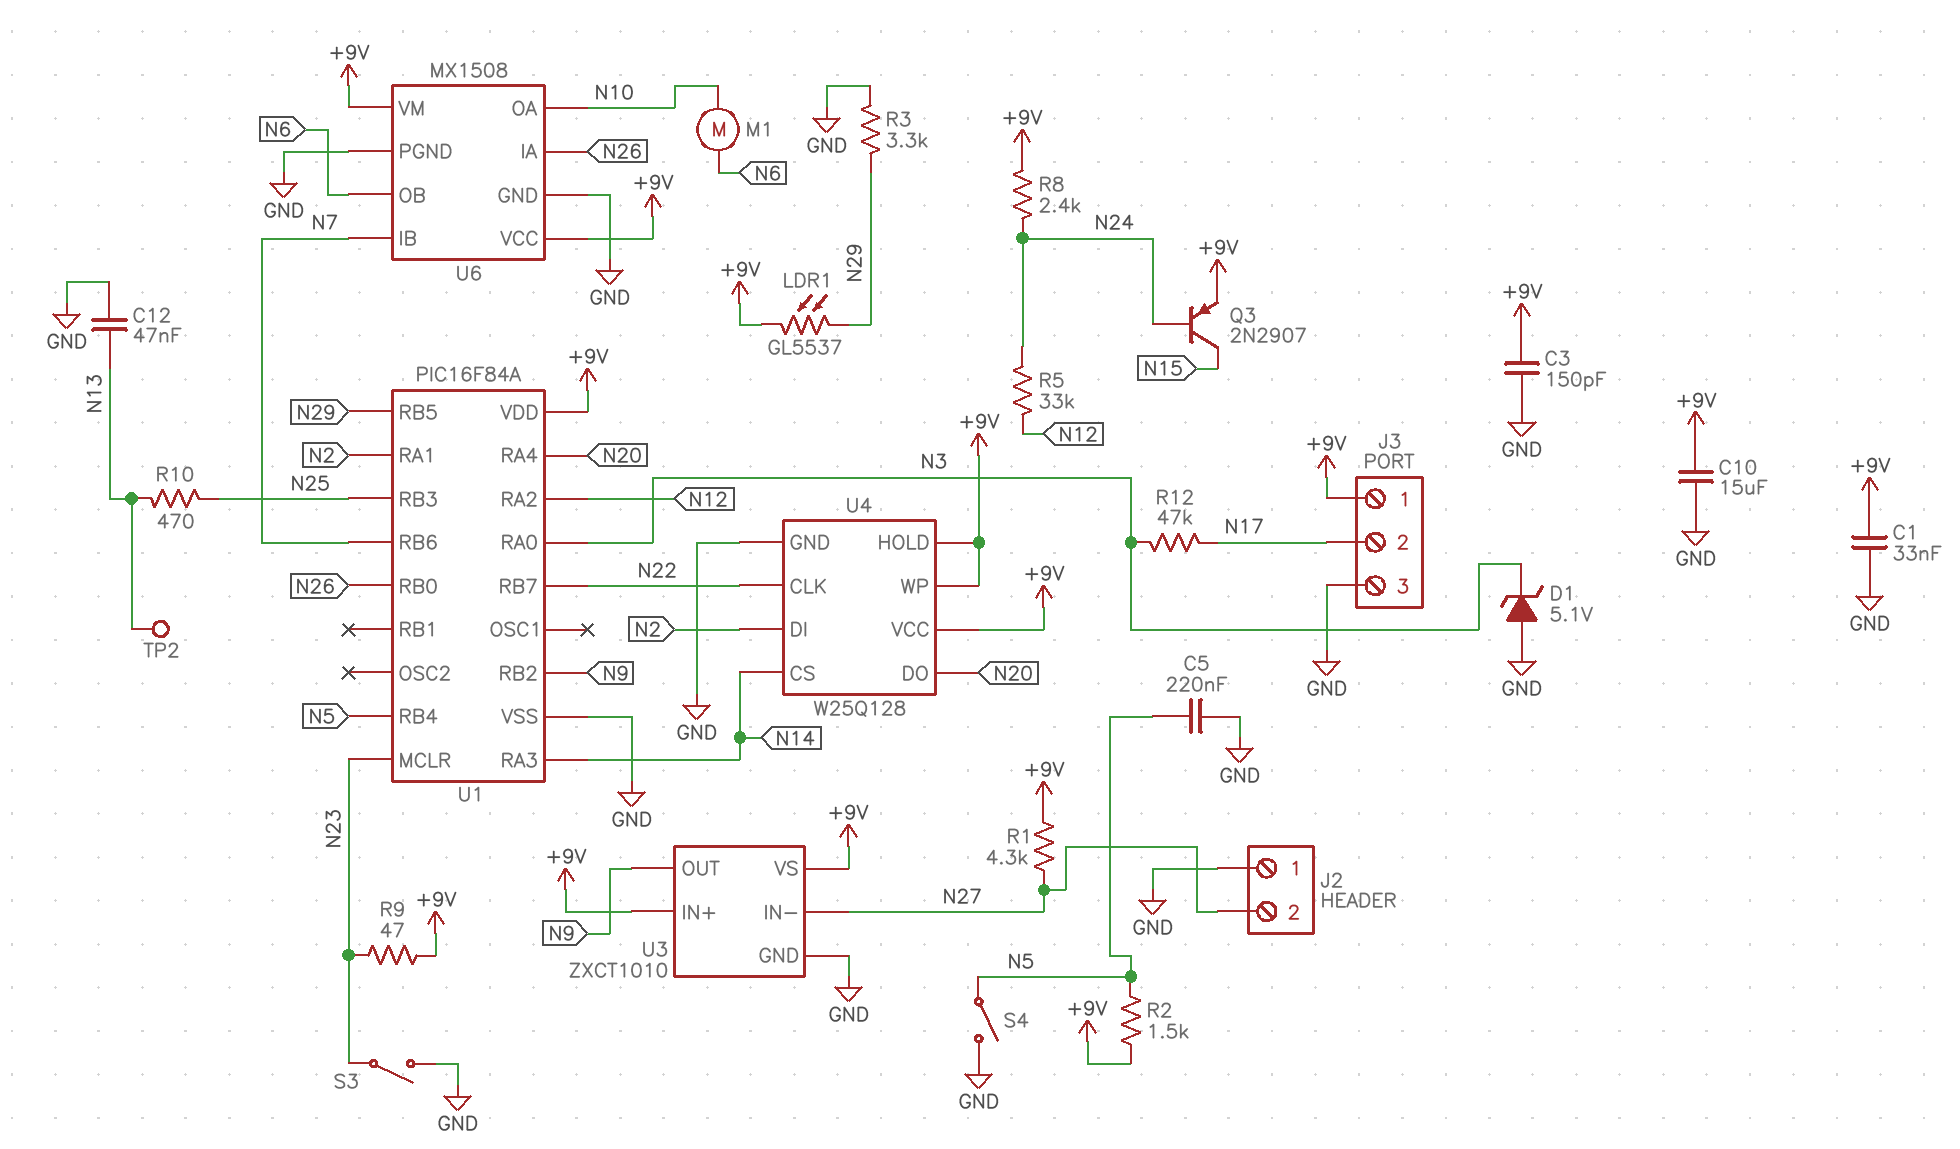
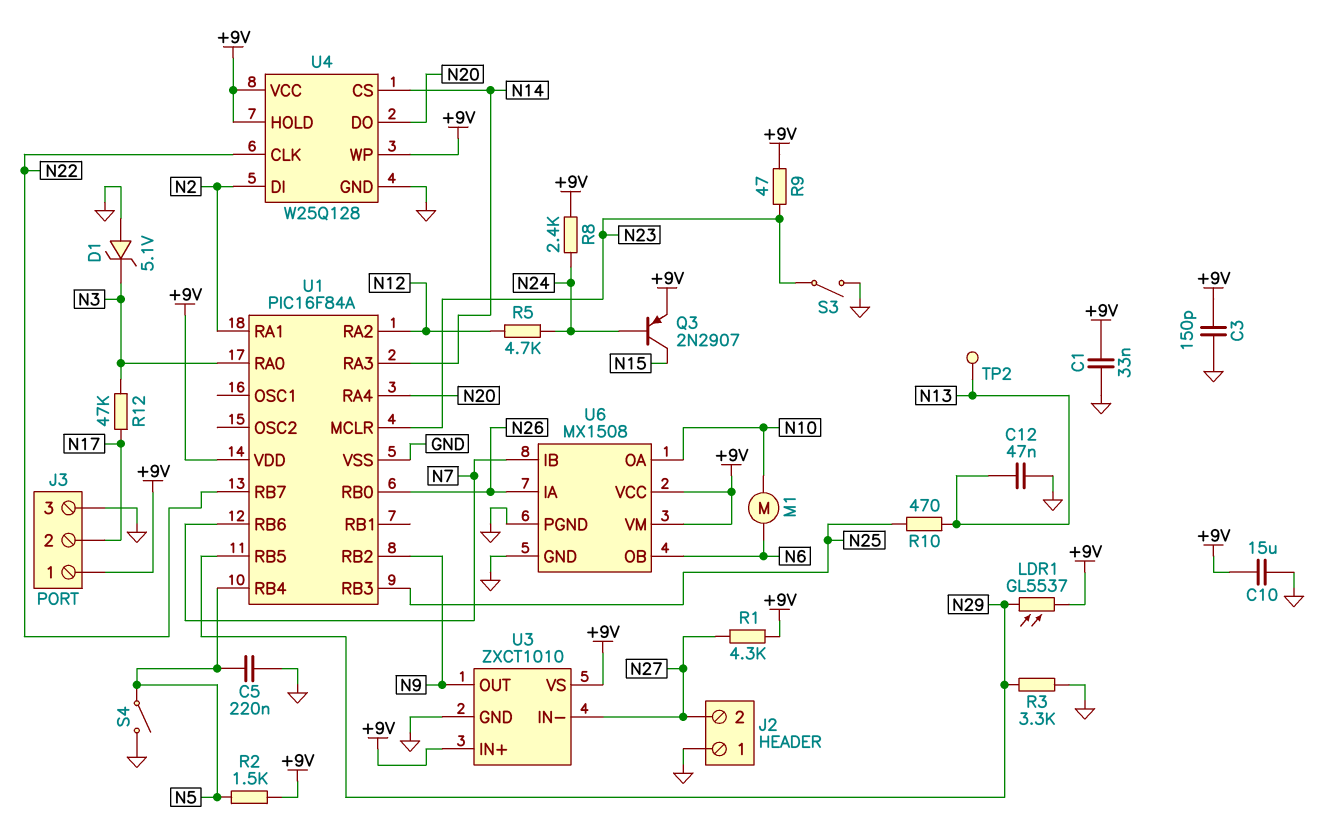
R5: 33k (N12, N24) -> 4.7k (N12, N24)

